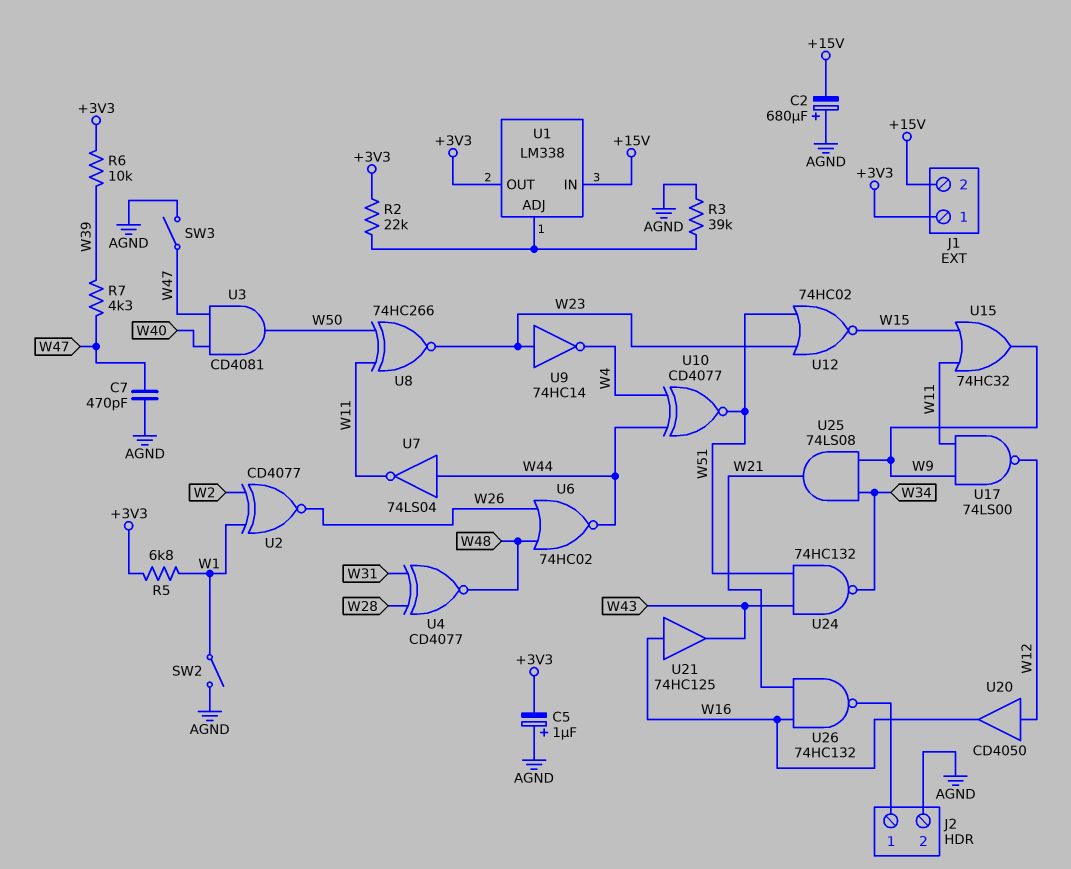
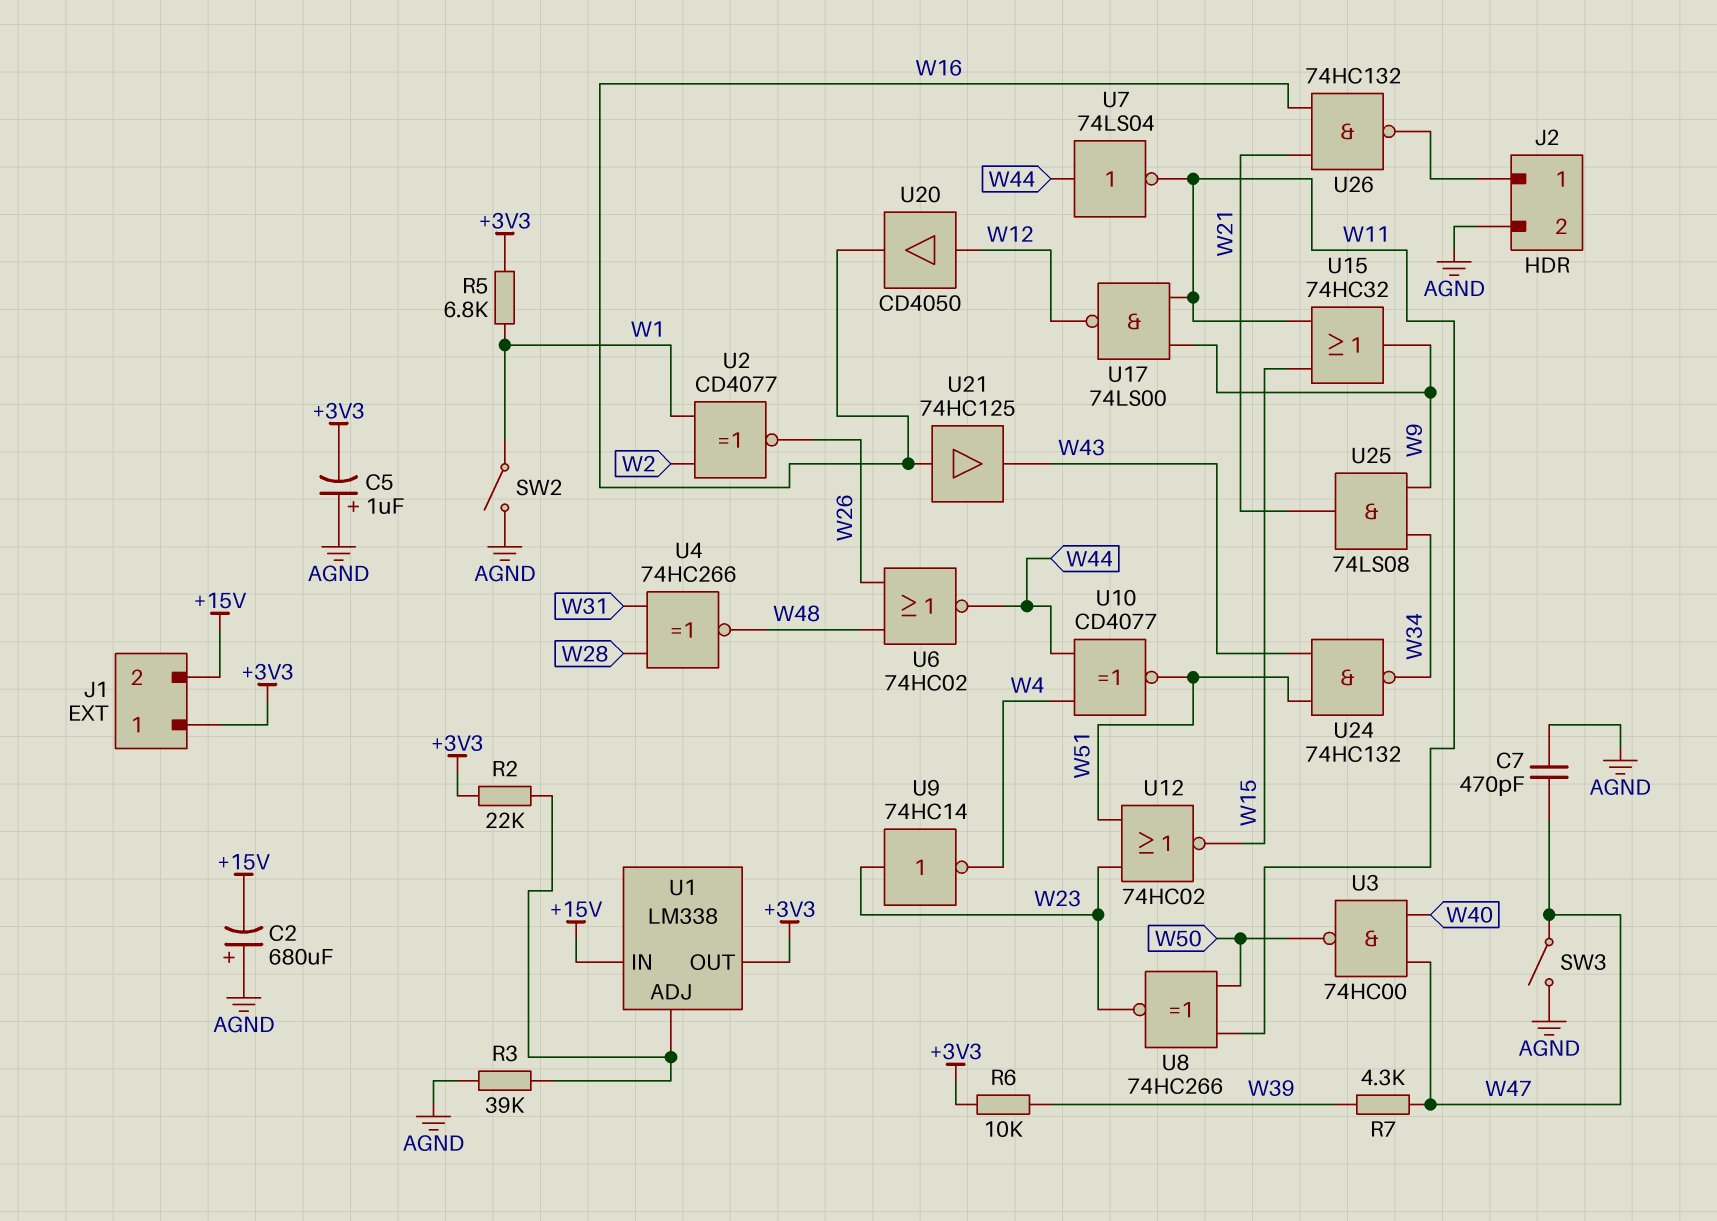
U3: AND CD4081 (in W40, in W47, out W50) -> NAND 74HC00 (in W40, in W47, out W50)
U4: XNOR CD4077 (in W28, in W31, out W48) -> XNOR 74HC266 (in W28, in W31, out W48)

